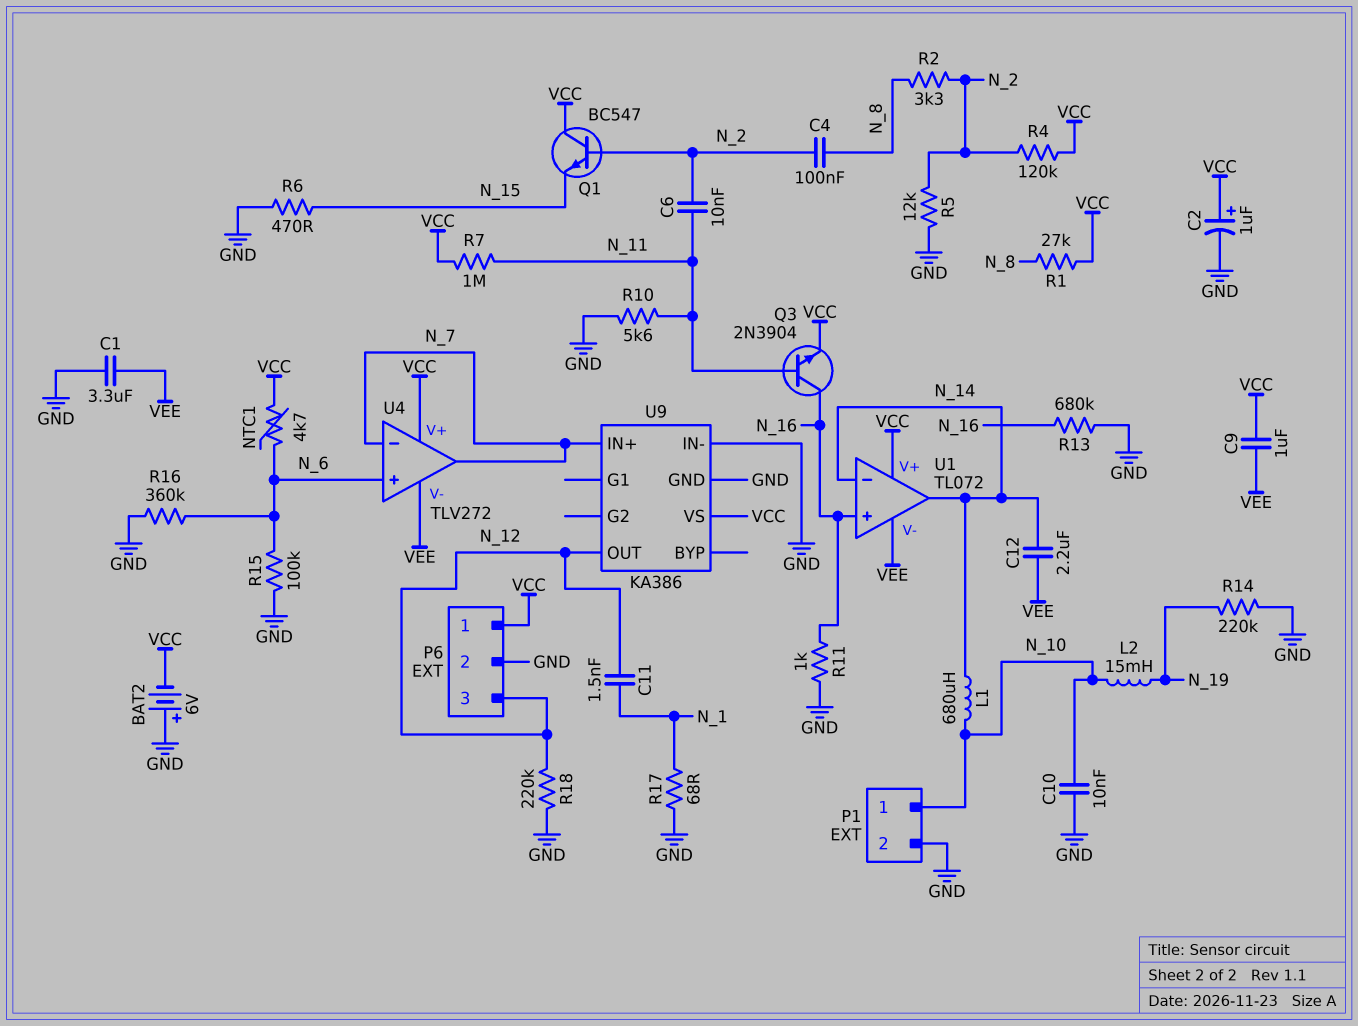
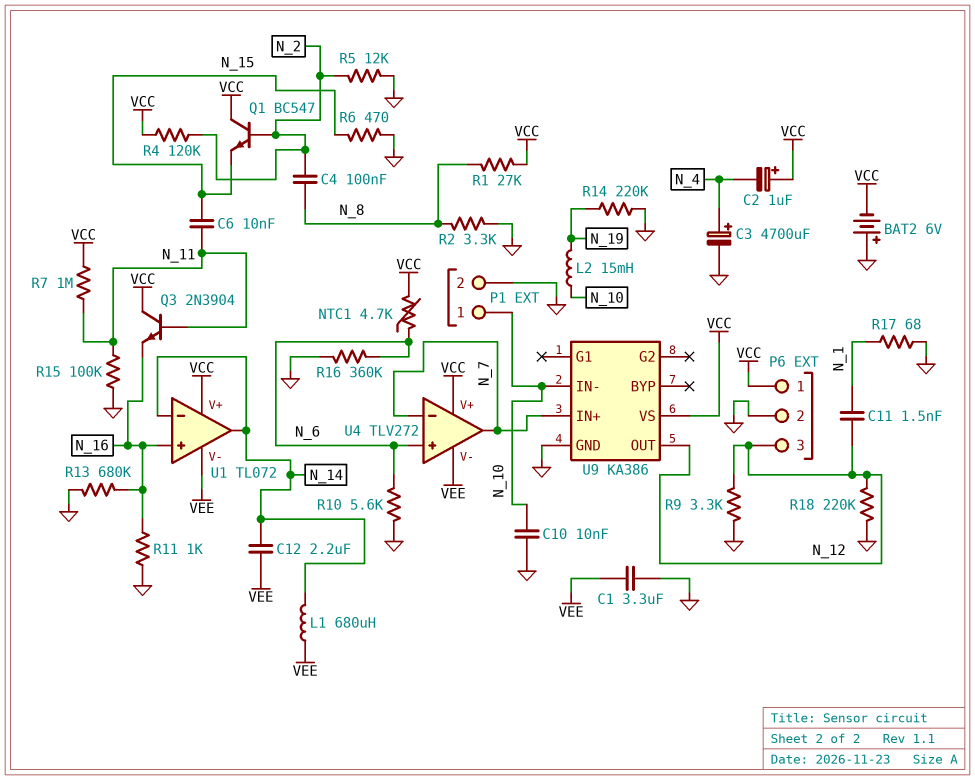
C2: 1uF (plus VCC, minus GND) -> 1uF (plus VCC, minus N_4)
C3: none -> 4700uF (plus N_4, minus GND)
C6: 10nF (N_2, N_11) -> 10nF (N_11, N_15)
C9: 1uF (VCC, VEE) -> none
L1: 680uH (N_10, N_14) -> 680uH (N_14, VEE)
Q3: NPN 2N3904 (B N_11, C N_16, E VCC) -> NPN 2N3904 (B N_11, C VCC, E N_16)
R2: 3.3k (N_2, N_8) -> 3.3k (GND, N_8)
R9: none -> 3.3k (GND, N_12)
R10: 5.6k (GND, N_11) -> 5.6k (GND, N_6)
R15: 100k (GND, N_6) -> 100k (GND, N_11)
U9 pin IN-: GND -> N_10

